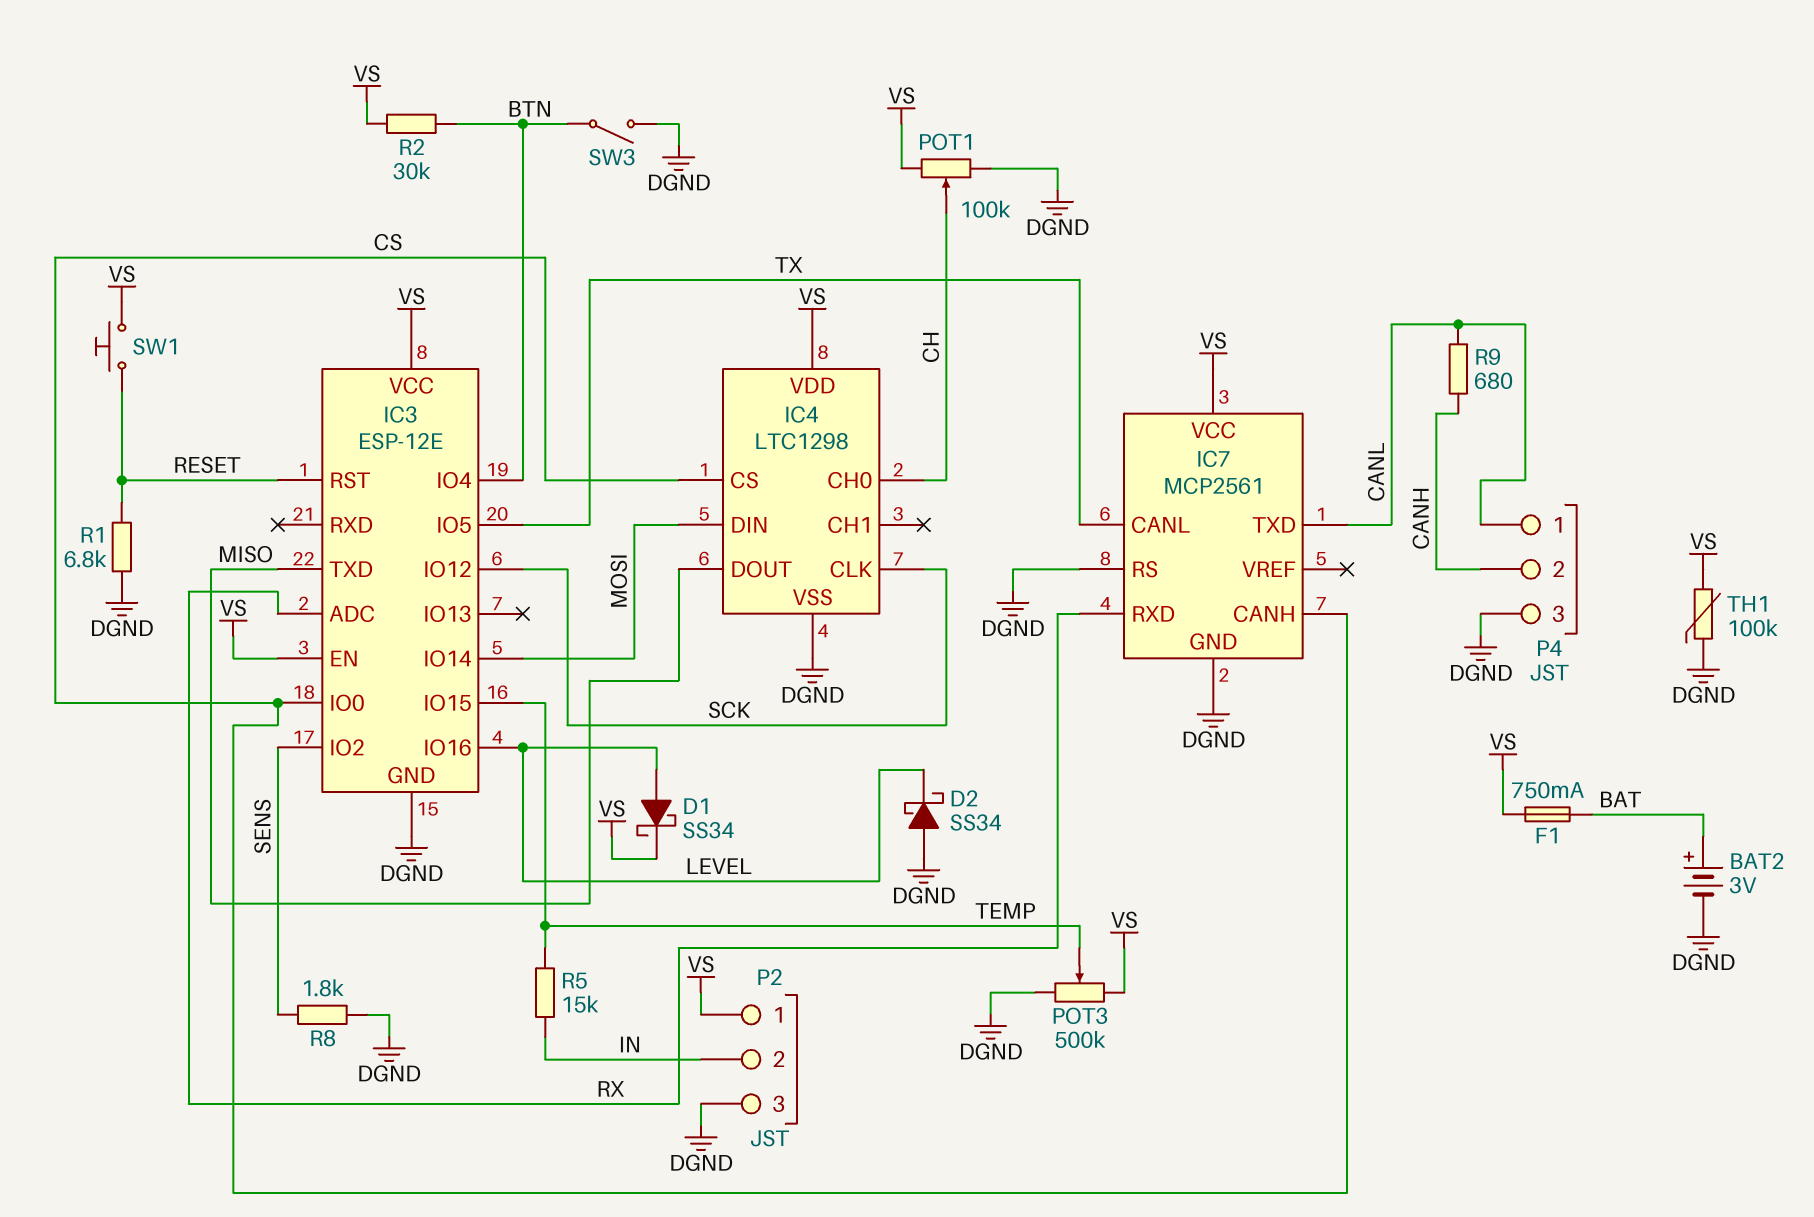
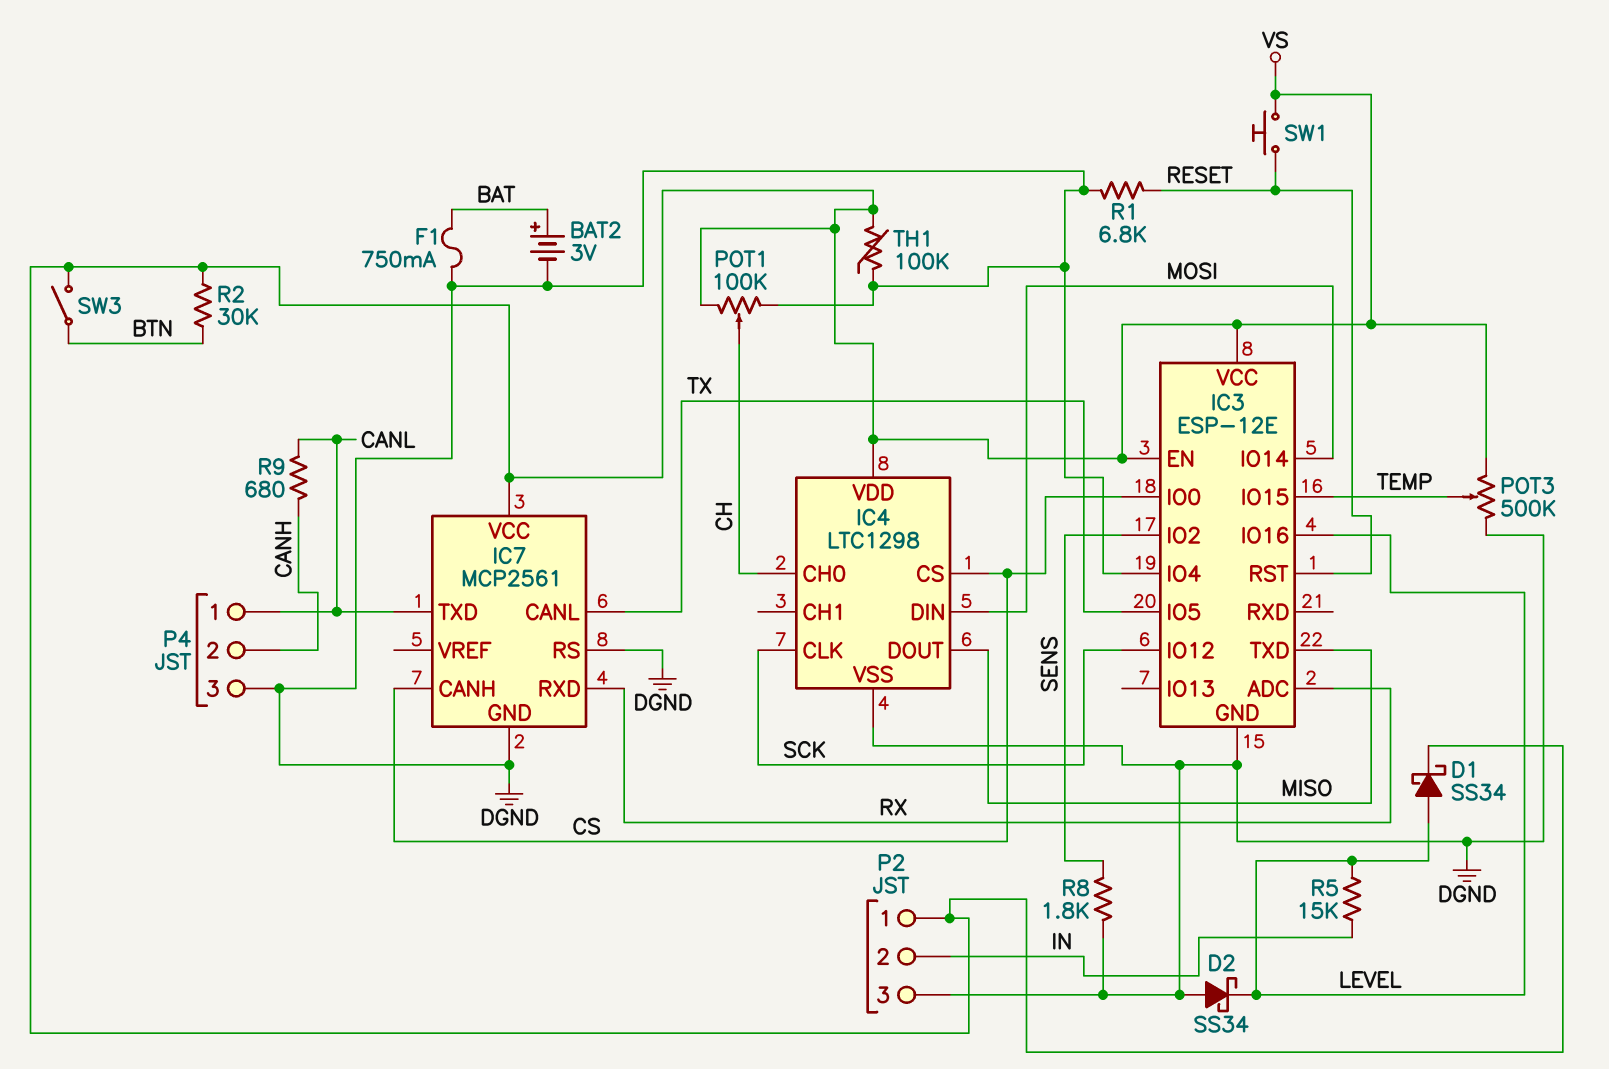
F1: 750mA (BAT, VS) -> 750mA (BAT, DGND)
IC3 pin IO4: BTN -> DGND
R5: 15k (IN, TEMP) -> 15k (IN, LEVEL)
SW3: switch (BTN, DGND) -> switch (BTN, VS)

